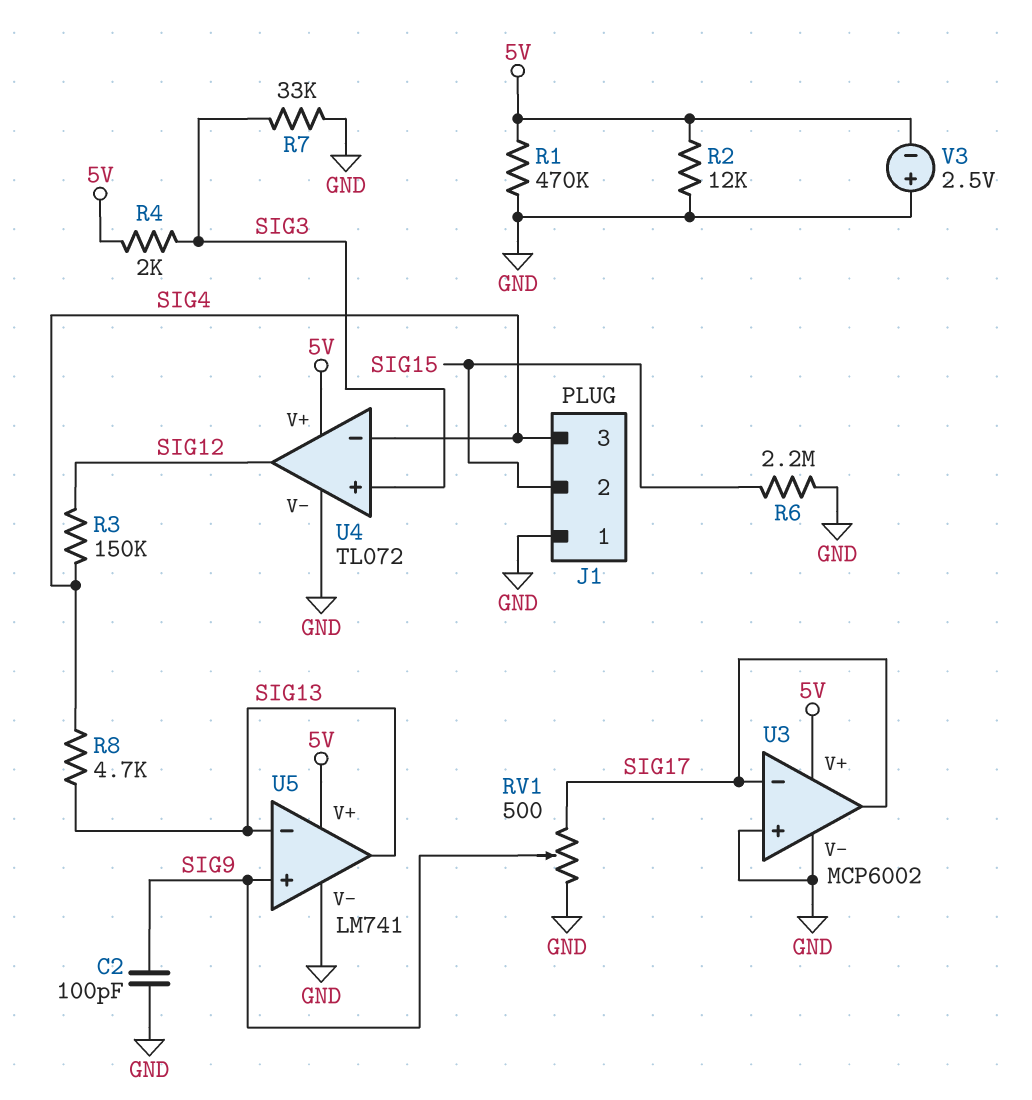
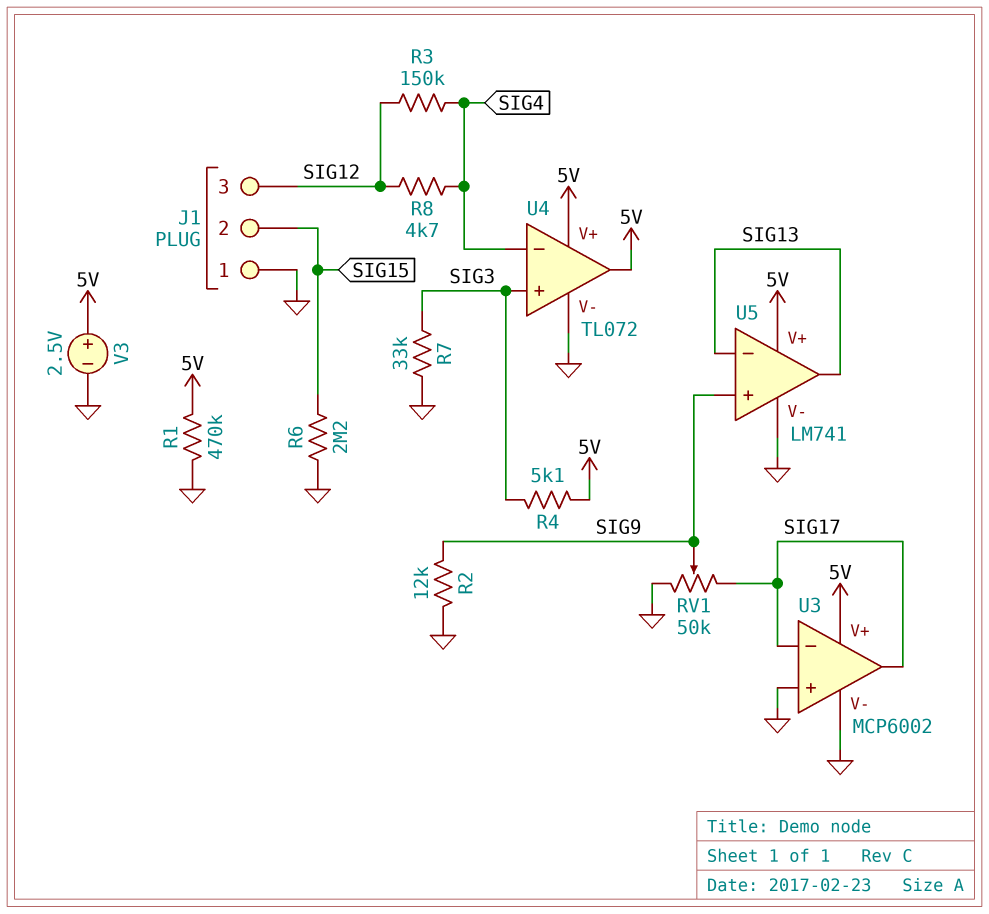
C2: 100pF (GND, SIG9) -> none
J1 pin 3: SIG4 -> SIG12
R2: 12k (5V, GND) -> 12k (GND, SIG9)
R4: 2k (5V, SIG3) -> 5.1k (5V, SIG3)
R8: 4.7k (SIG4, SIG13) -> 4.7k (SIG4, SIG12)
RV1: 500 (GND, SIG17, wiper SIG9) -> 50k (GND, SIG17, wiper SIG9)
U4 pin out: SIG12 -> 5V
V3: 2.5V (plus GND, minus 5V) -> 2.5V (plus 5V, minus GND)

